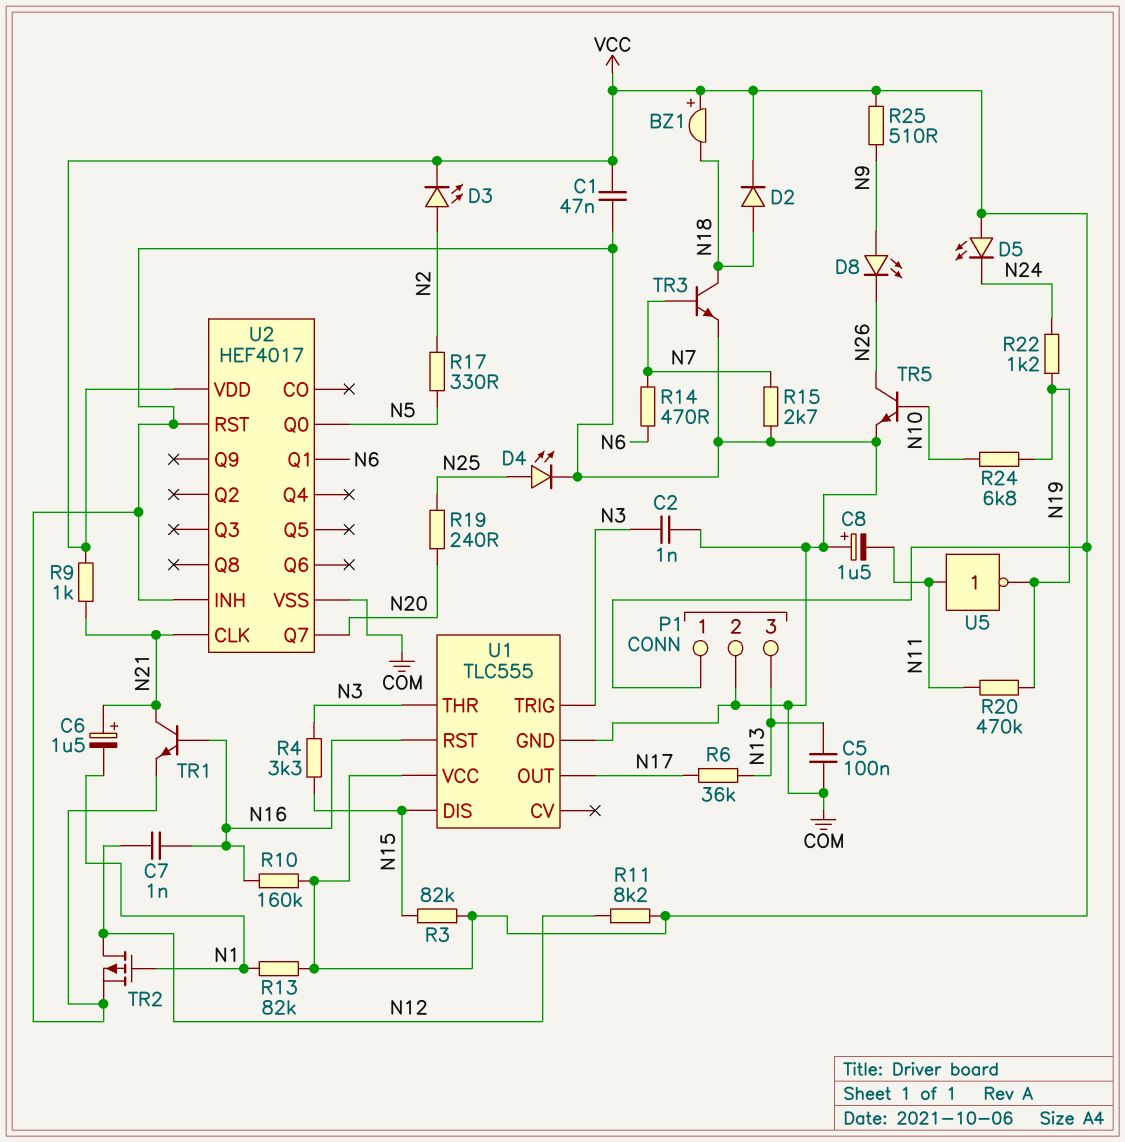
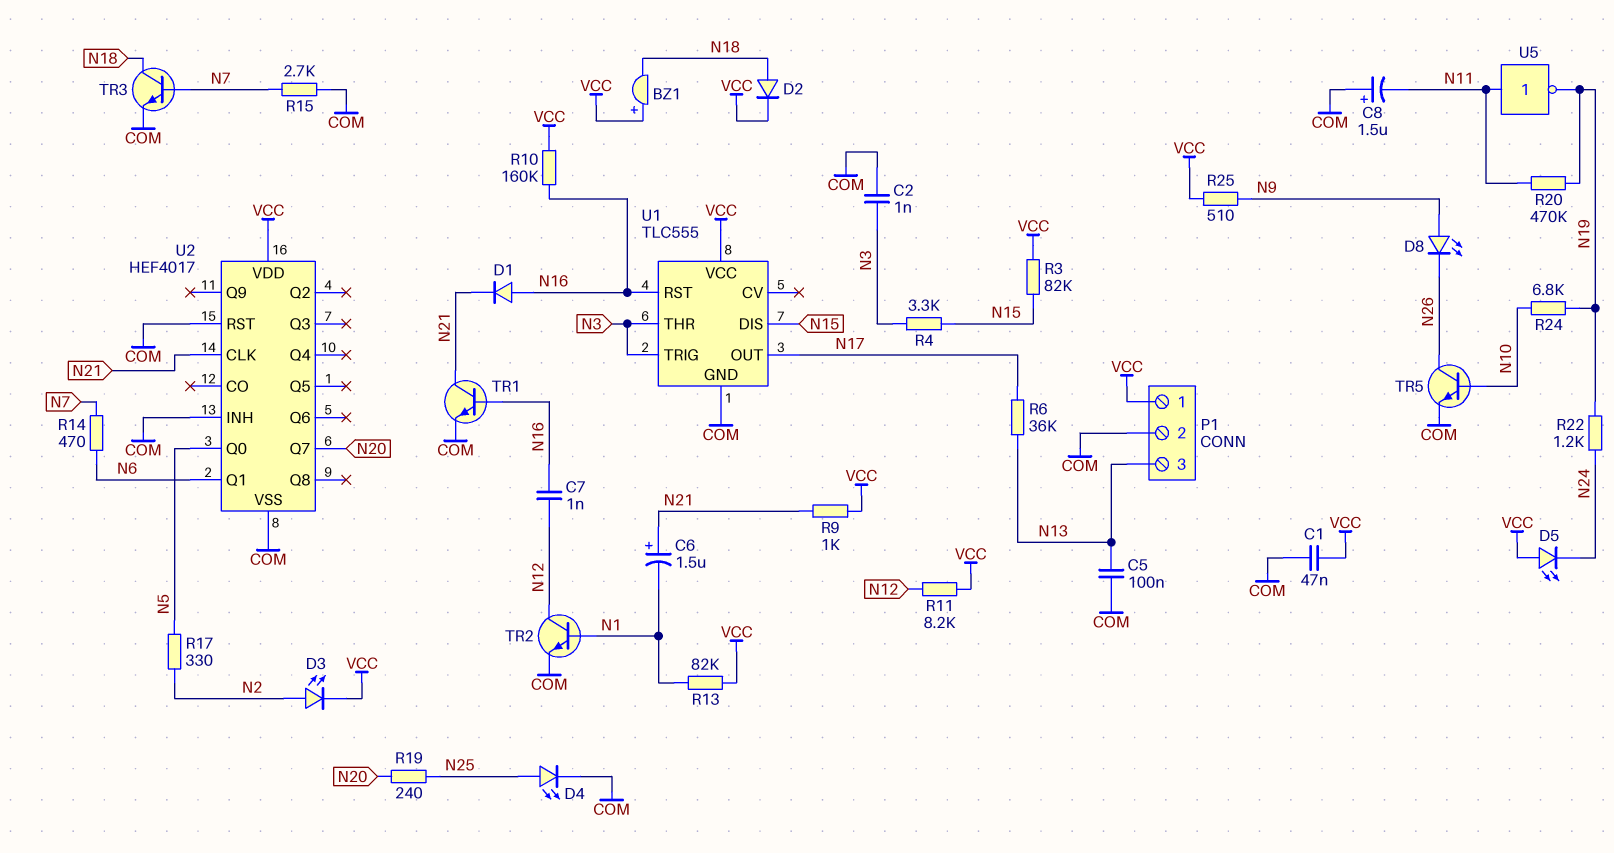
D1: none -> diode (A N16, K N21)
TR2: PMOS (G N1, D N12, S COM) -> NPN (B N1, C N12, E COM)

